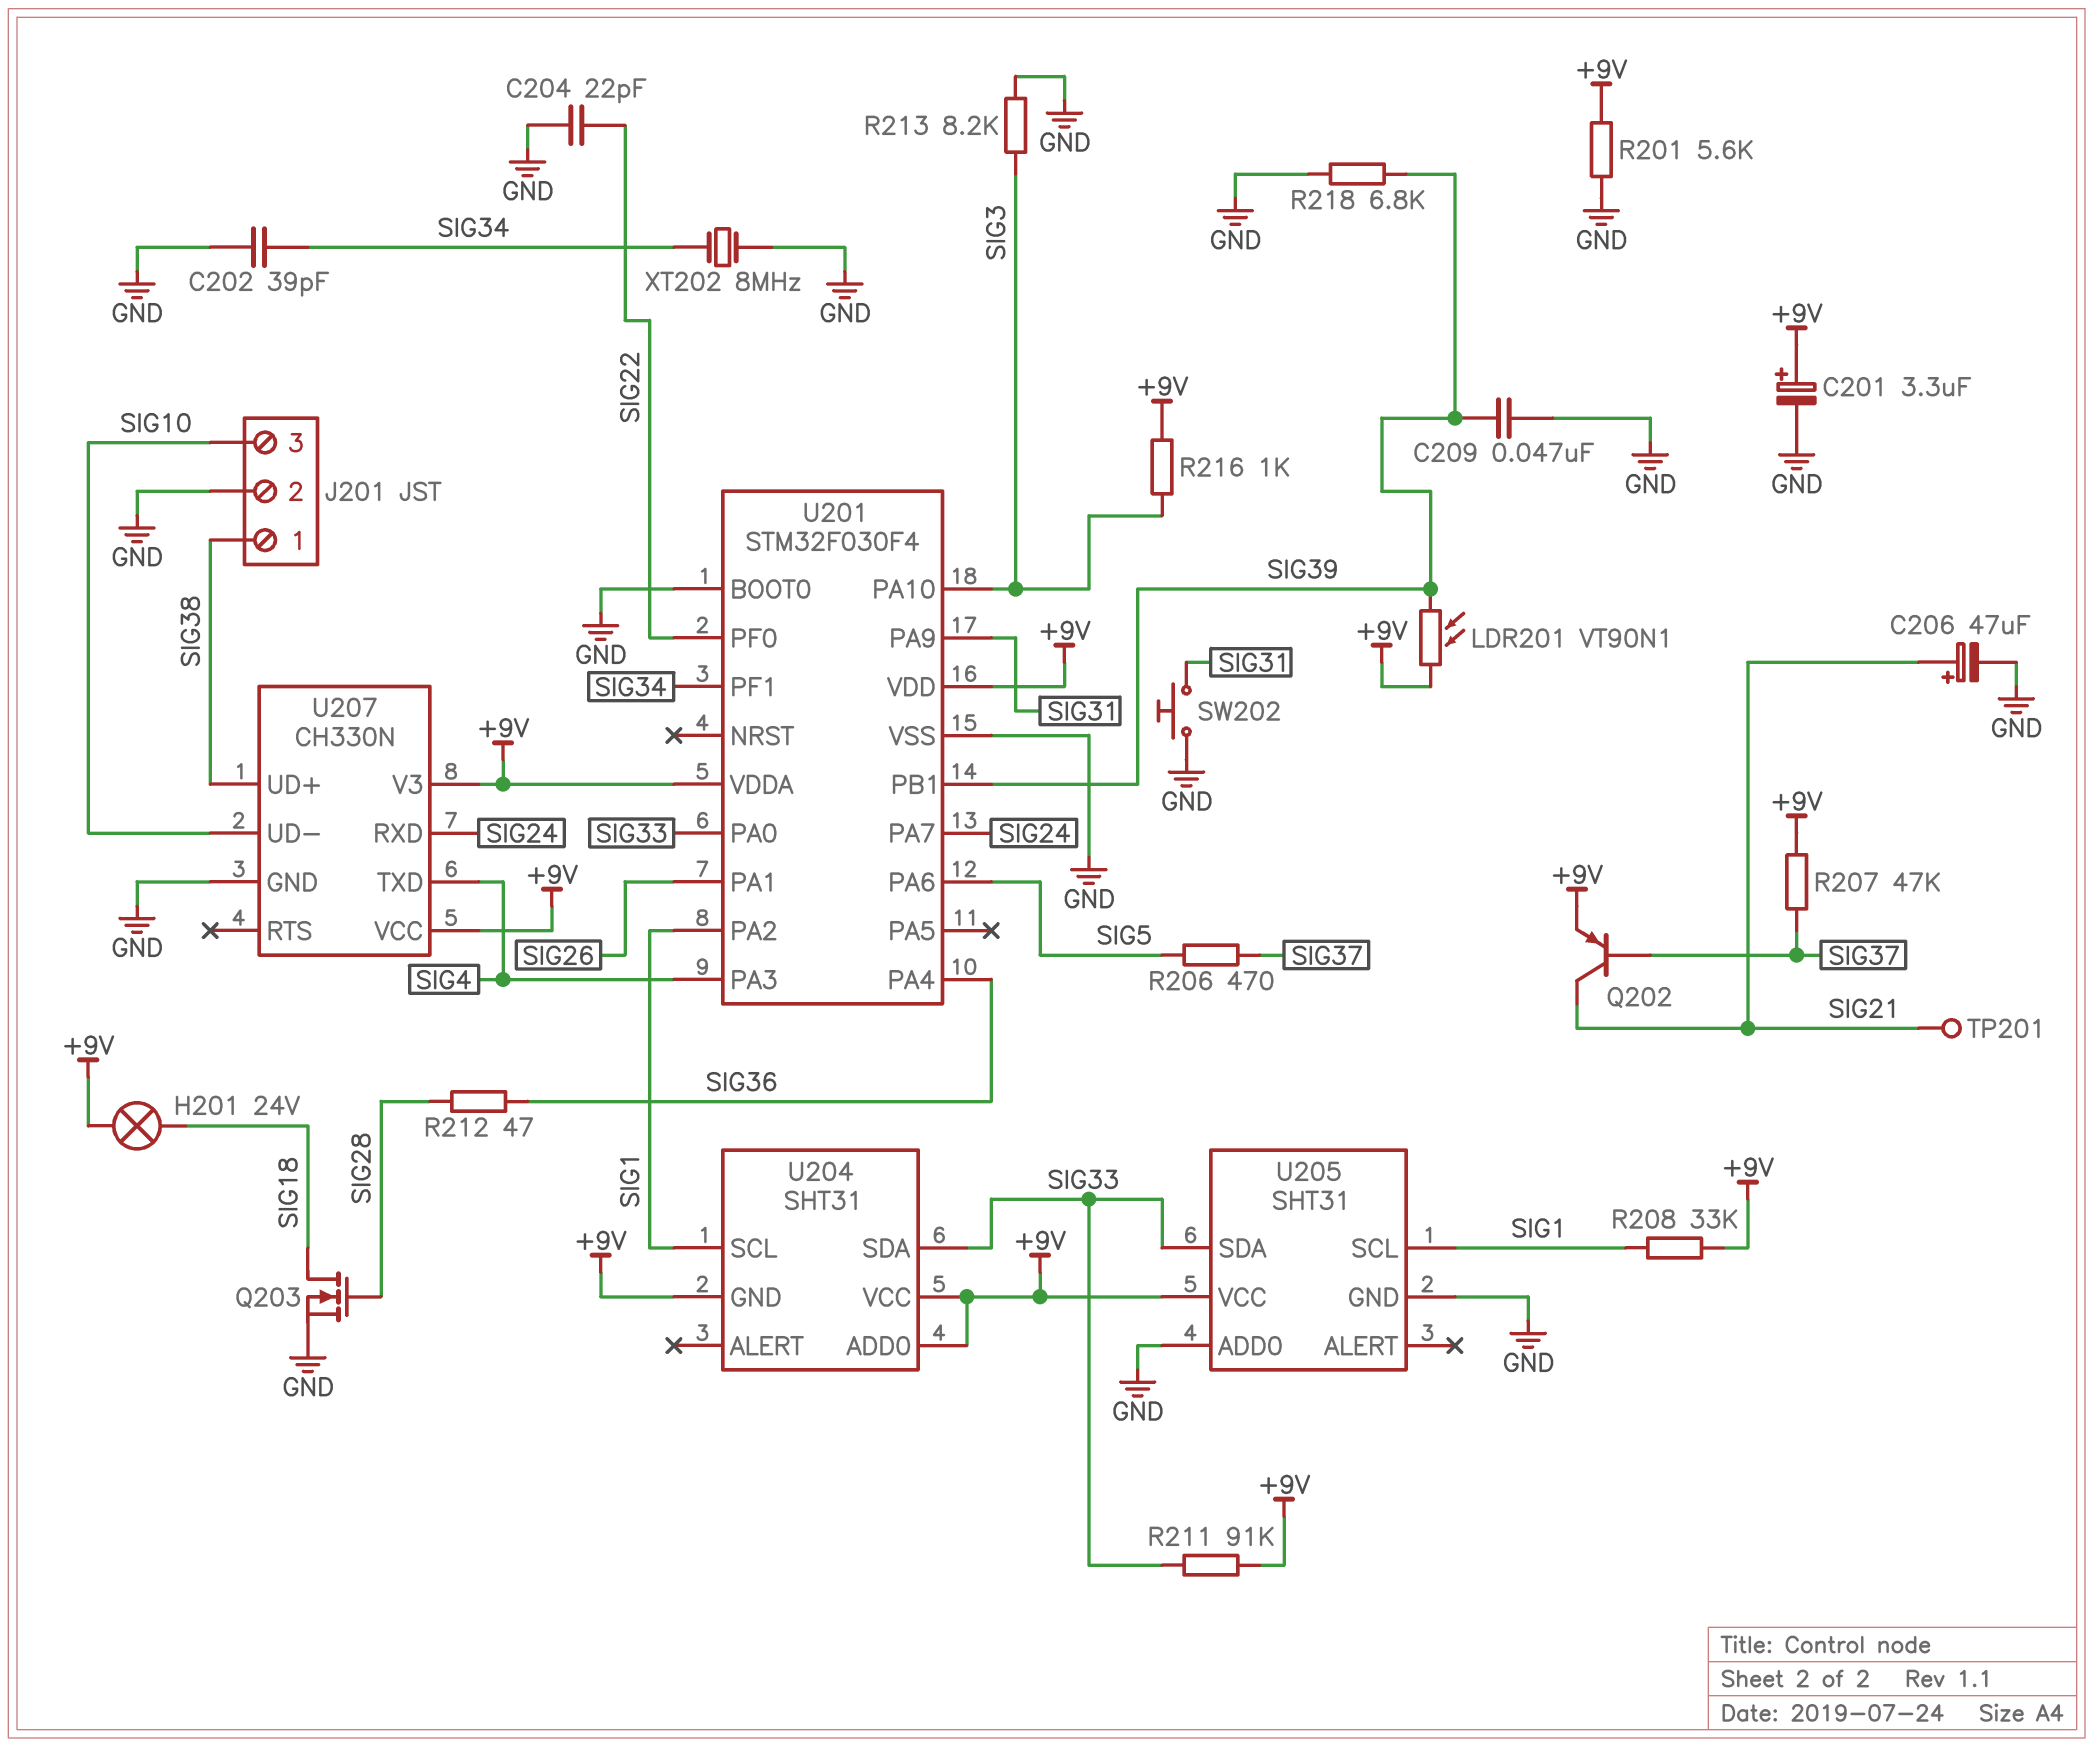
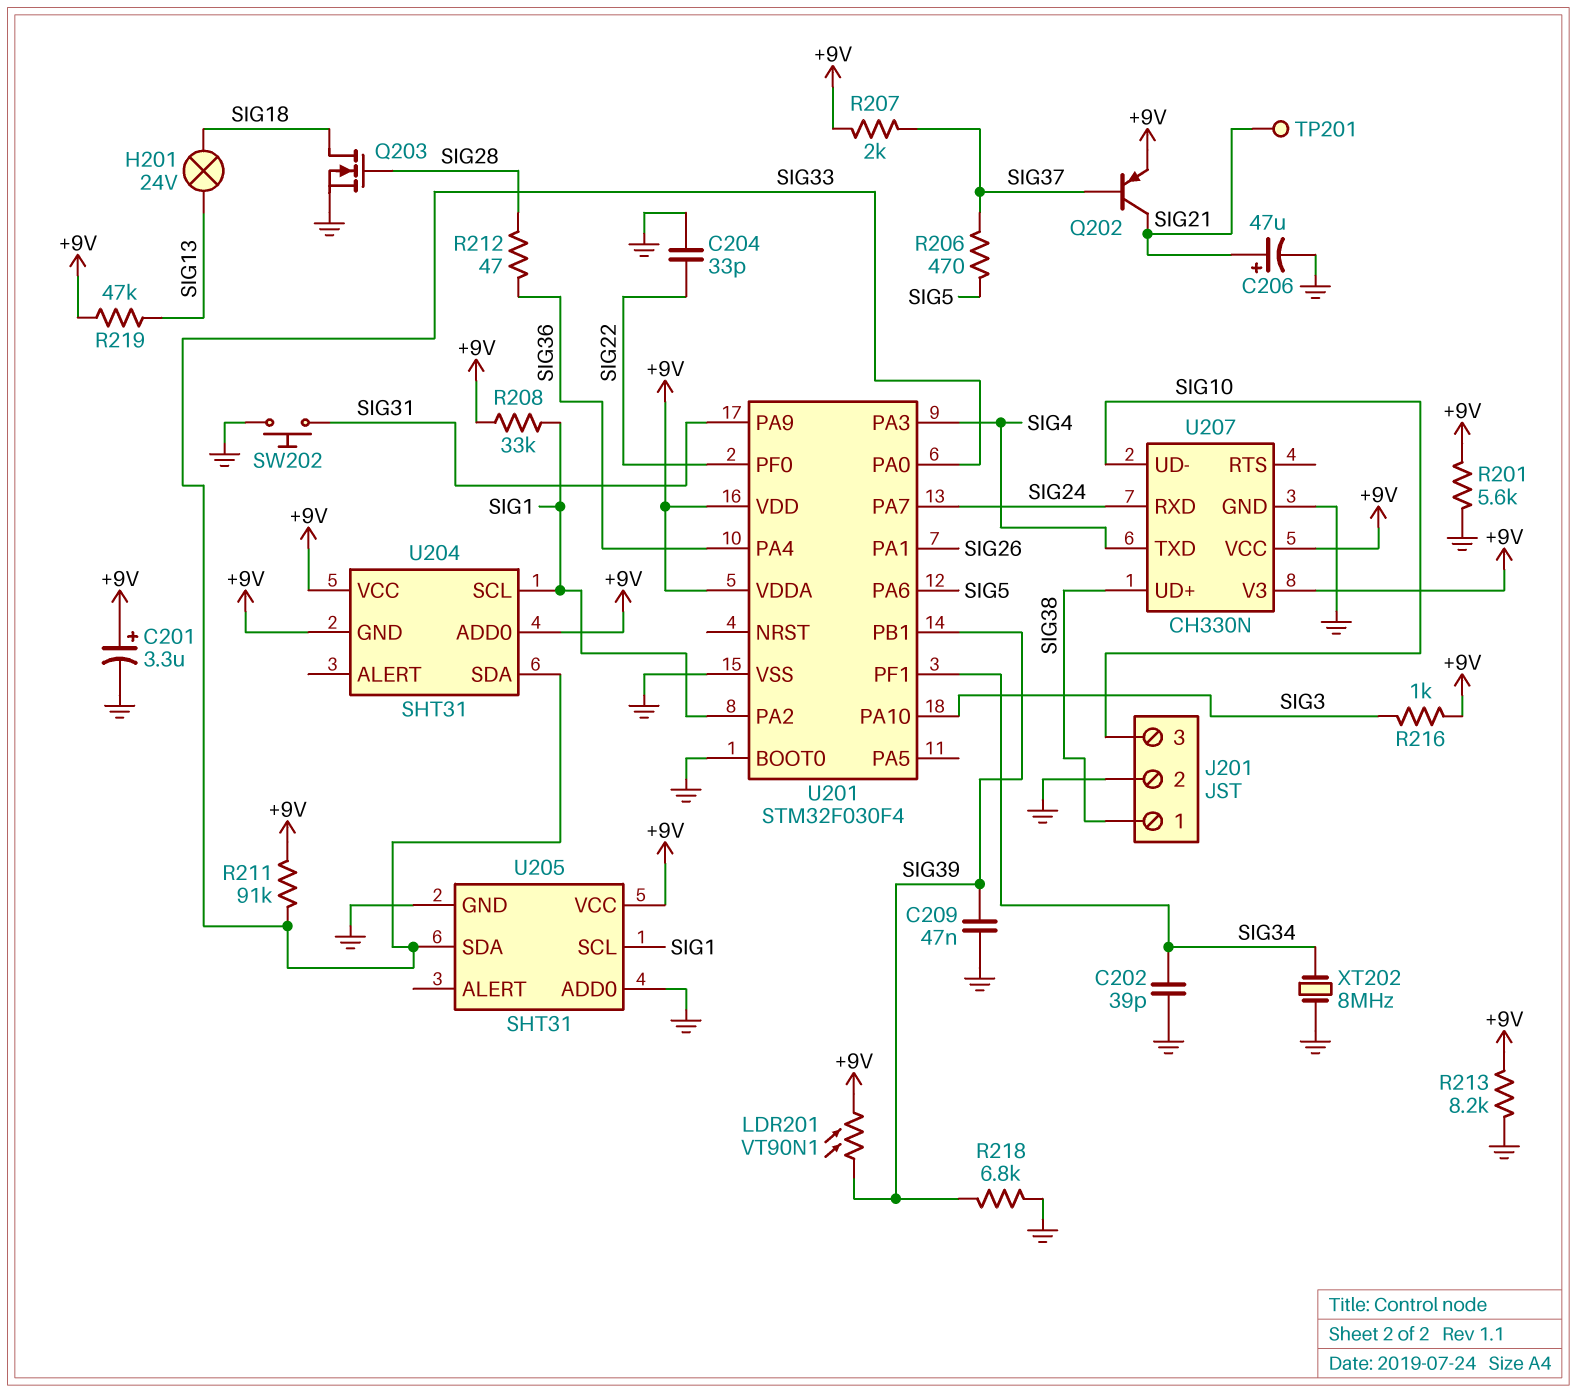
C204: 22pF (GND, SIG22) -> 33pF (GND, SIG22)
H201: lamp 24V (+9V, SIG18) -> lamp 24V (SIG13, SIG18)
R207: 47k (+9V, SIG37) -> 2k (+9V, SIG37)
R213: 8.2k (GND, SIG3) -> 8.2k (+9V, GND)
R219: none -> 47k (+9V, SIG13)

